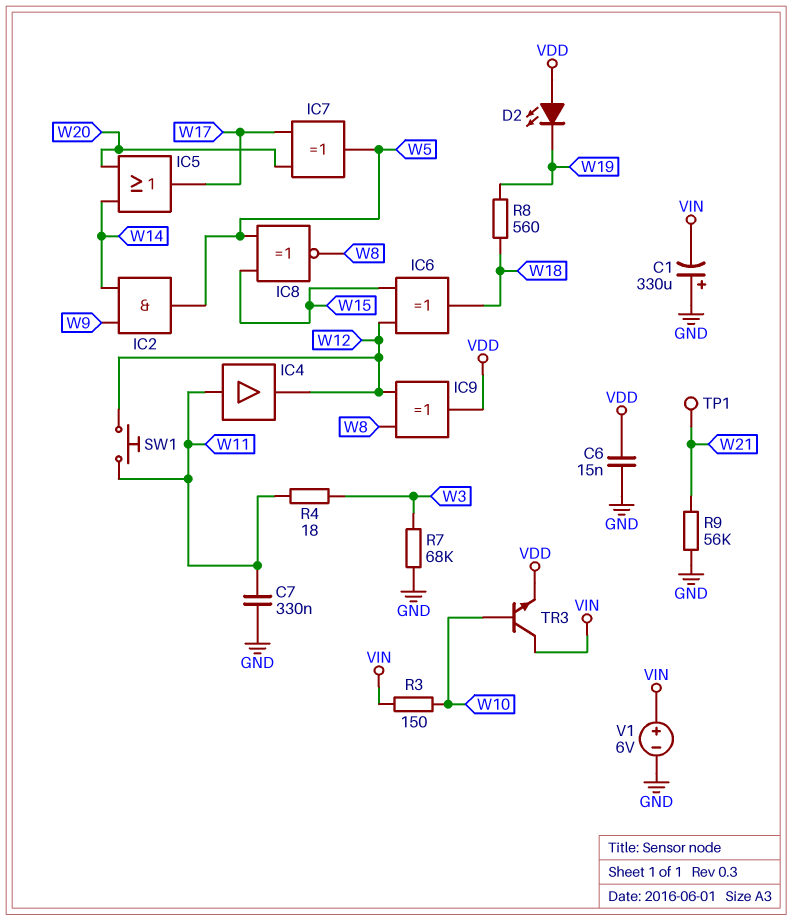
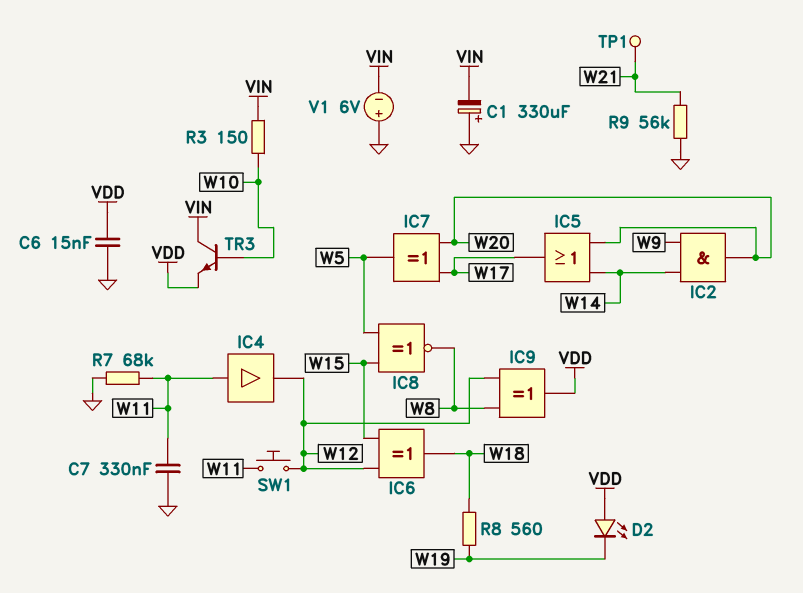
IC2: AND (in W9, in W14, out W5) -> AND (in W9, in W14, out W20)
R4: 18 (W3, W11) -> none
R7: 68k (GND, W3) -> 68k (GND, W11)
V1: 6V (plus VIN, minus GND) -> 6V (plus GND, minus VIN)

